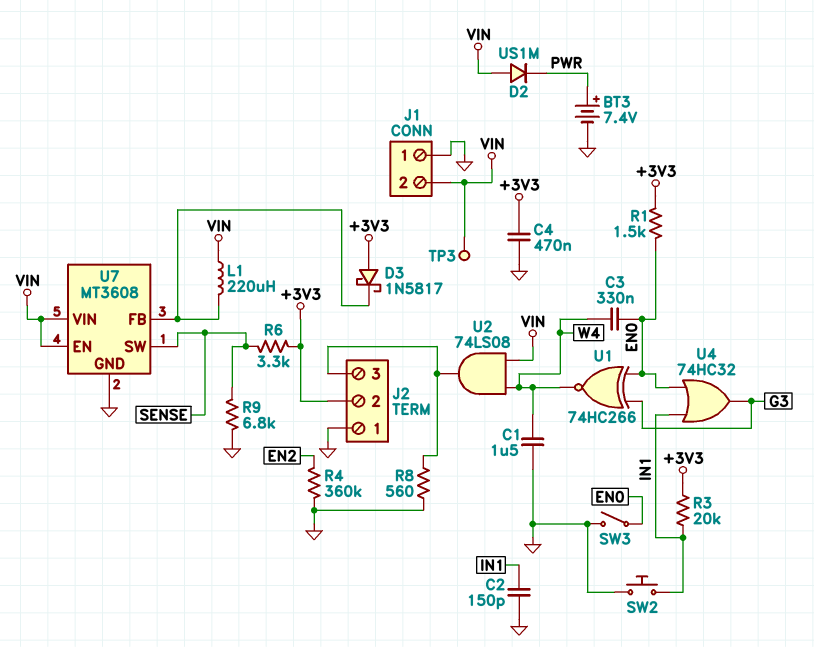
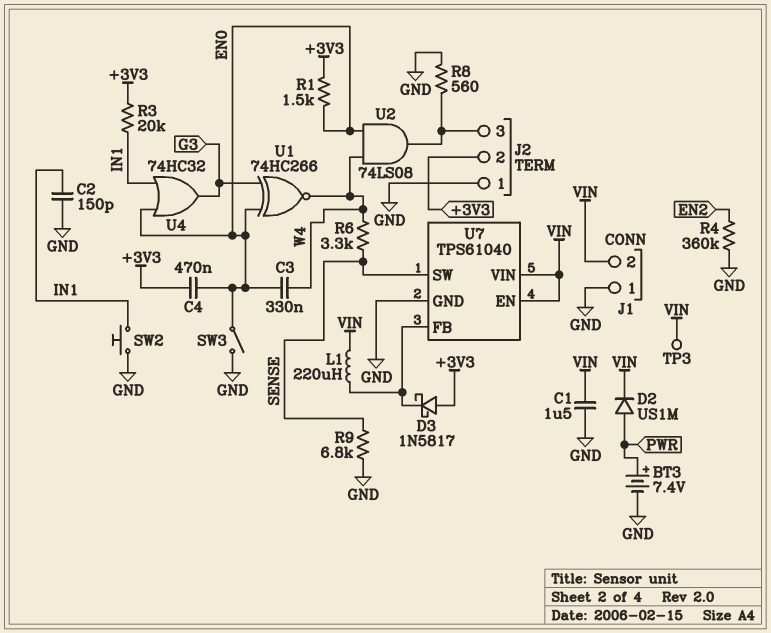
C1: 1.5uF (GND, W4) -> 1.5uF (GND, VIN)
C4: 470nF (+3V3, GND) -> 470nF (+3V3, EN0)
D2: diode US1M (A VIN, K PWR) -> diode US1M (A PWR, K VIN)
R6: 3.3k (+3V3, SENSE) -> 3.3k (SENSE, W4)
U2: AND 74LS08 (in VIN, in W4, out J2/3) -> AND 74LS08 (in EN0, in W4, out J2/3)
U7: MT3608 -> TPS61040

